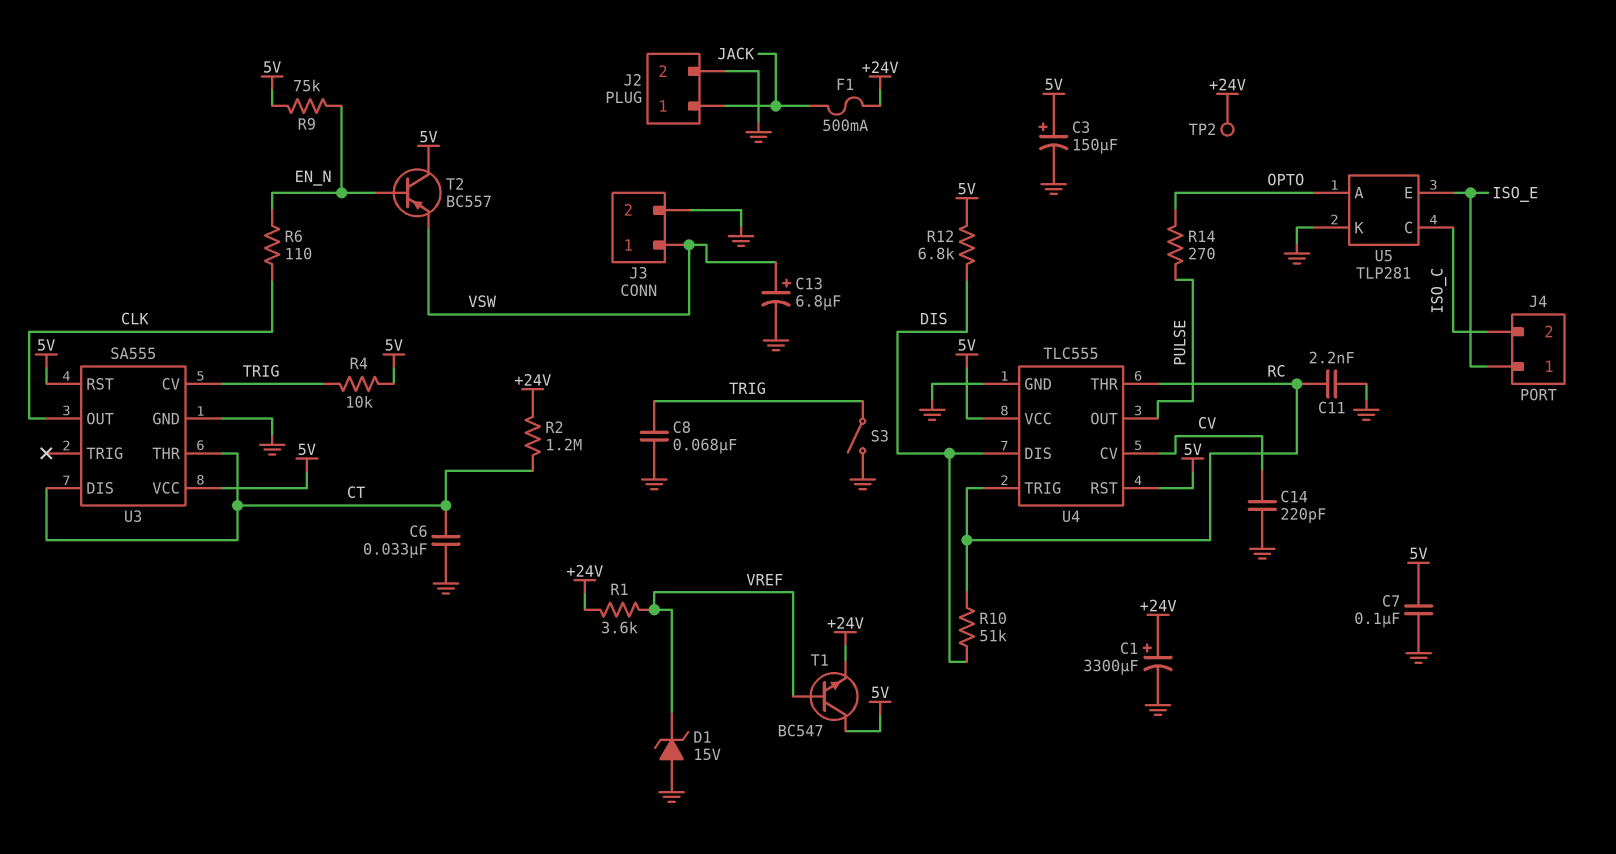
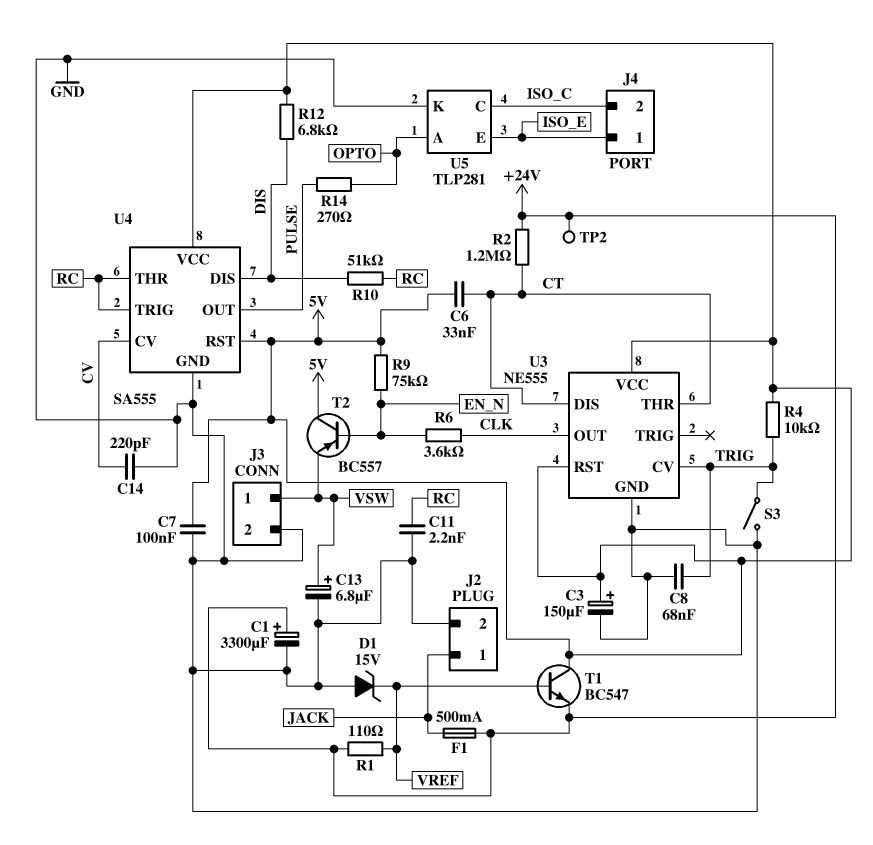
C6: 33nF (CT, GND) -> 33nF (5V, CT)
R1: 3.6k (+24V, VREF) -> 110 (+24V, VREF)
R6: 110 (CLK, EN_N) -> 3.6k (CLK, EN_N)
U3: SA555 -> NE555
U4: TLC555 -> SA555

